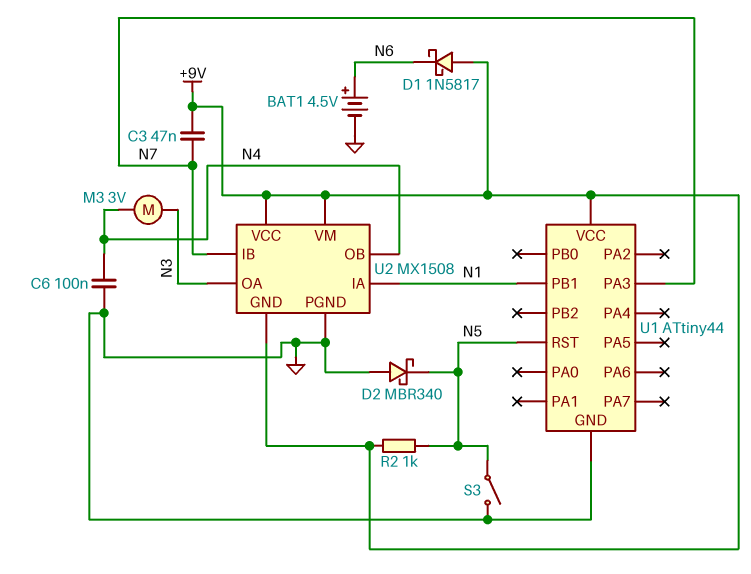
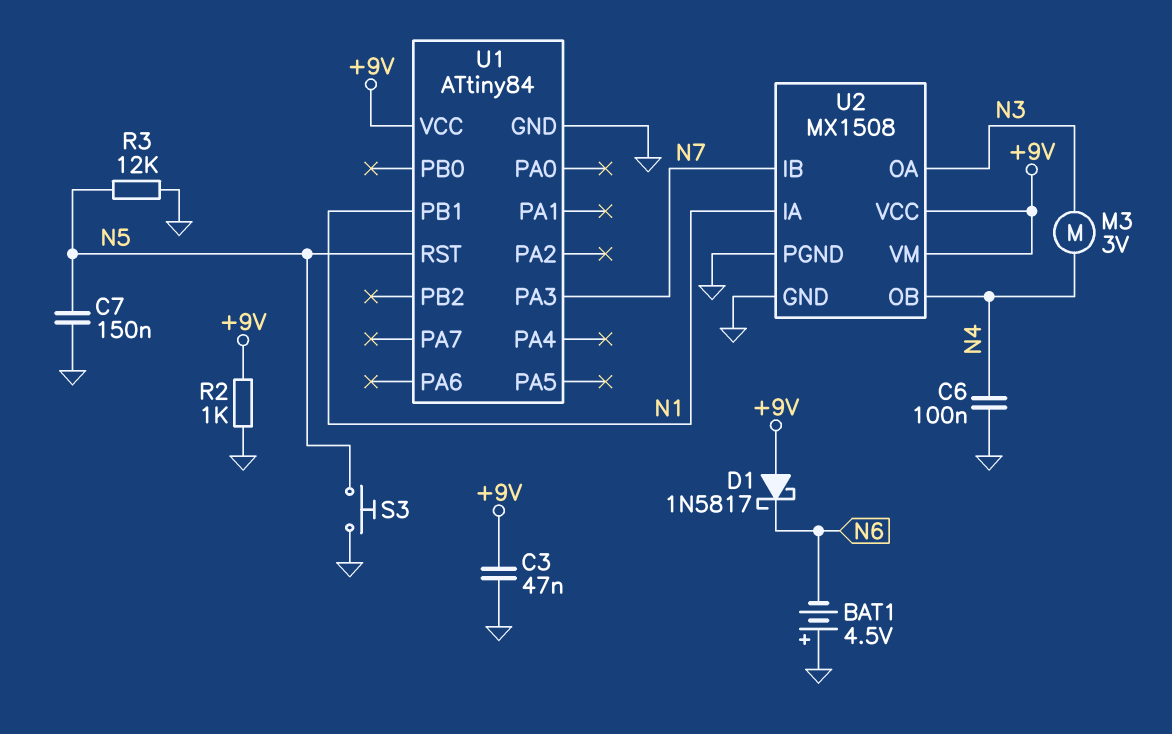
BAT1: 4.5V (plus N6, minus GND) -> 4.5V (plus GND, minus N6)
C3: 47nF (+9V, N7) -> 47nF (+9V, GND)
C7: none -> 150nF (GND, N5)
D2: schottky MBR340 (A GND, K N5) -> none
R2: 1k (+9V, N5) -> 1k (+9V, GND)
R3: none -> 12k (GND, N5)
S3: switch (GND, N5) -> button (GND, N5)
U1: ATtiny44 -> ATtiny84
U2 pin GND: +9V -> GND

